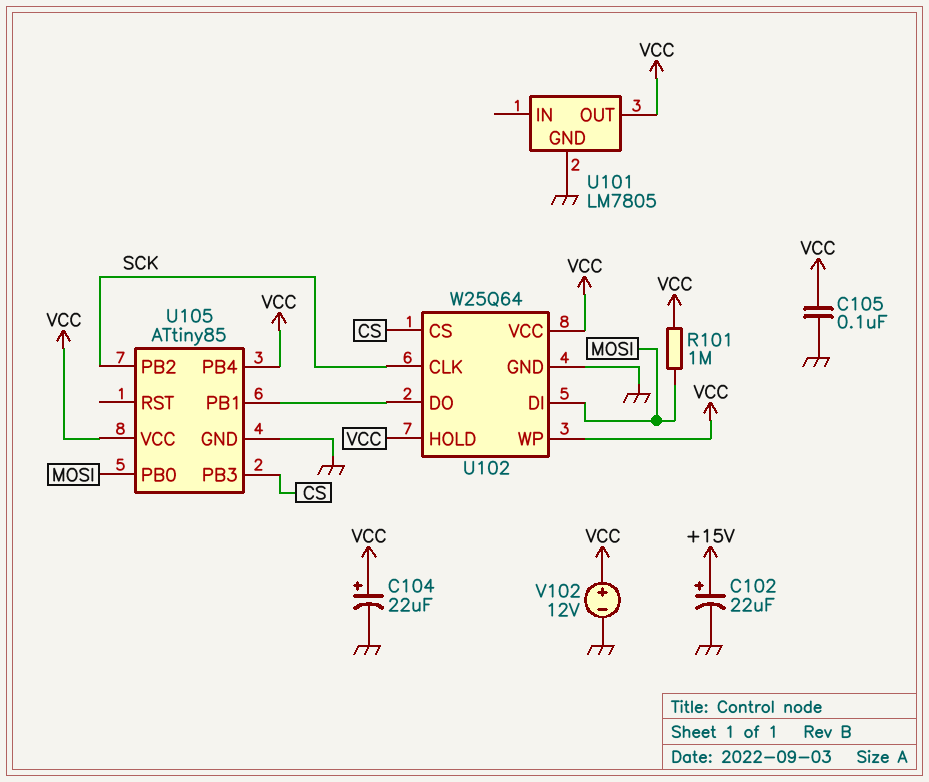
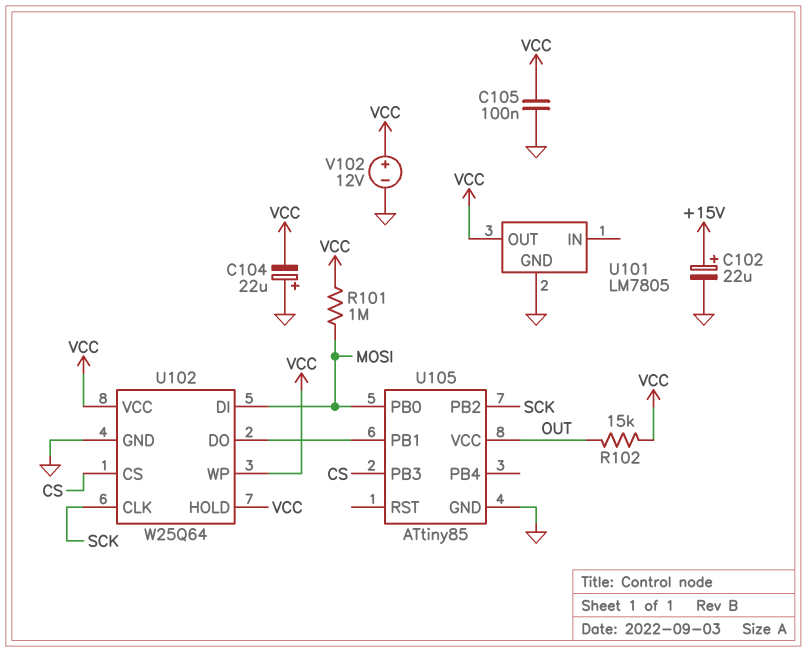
C104: 22uF (plus VCC, minus GND) -> 22uF (plus GND, minus VCC)
R102: none -> 15k (OUT, VCC)
U105 pin PB4: VCC -> none
U105 pin VCC: VCC -> OUT

